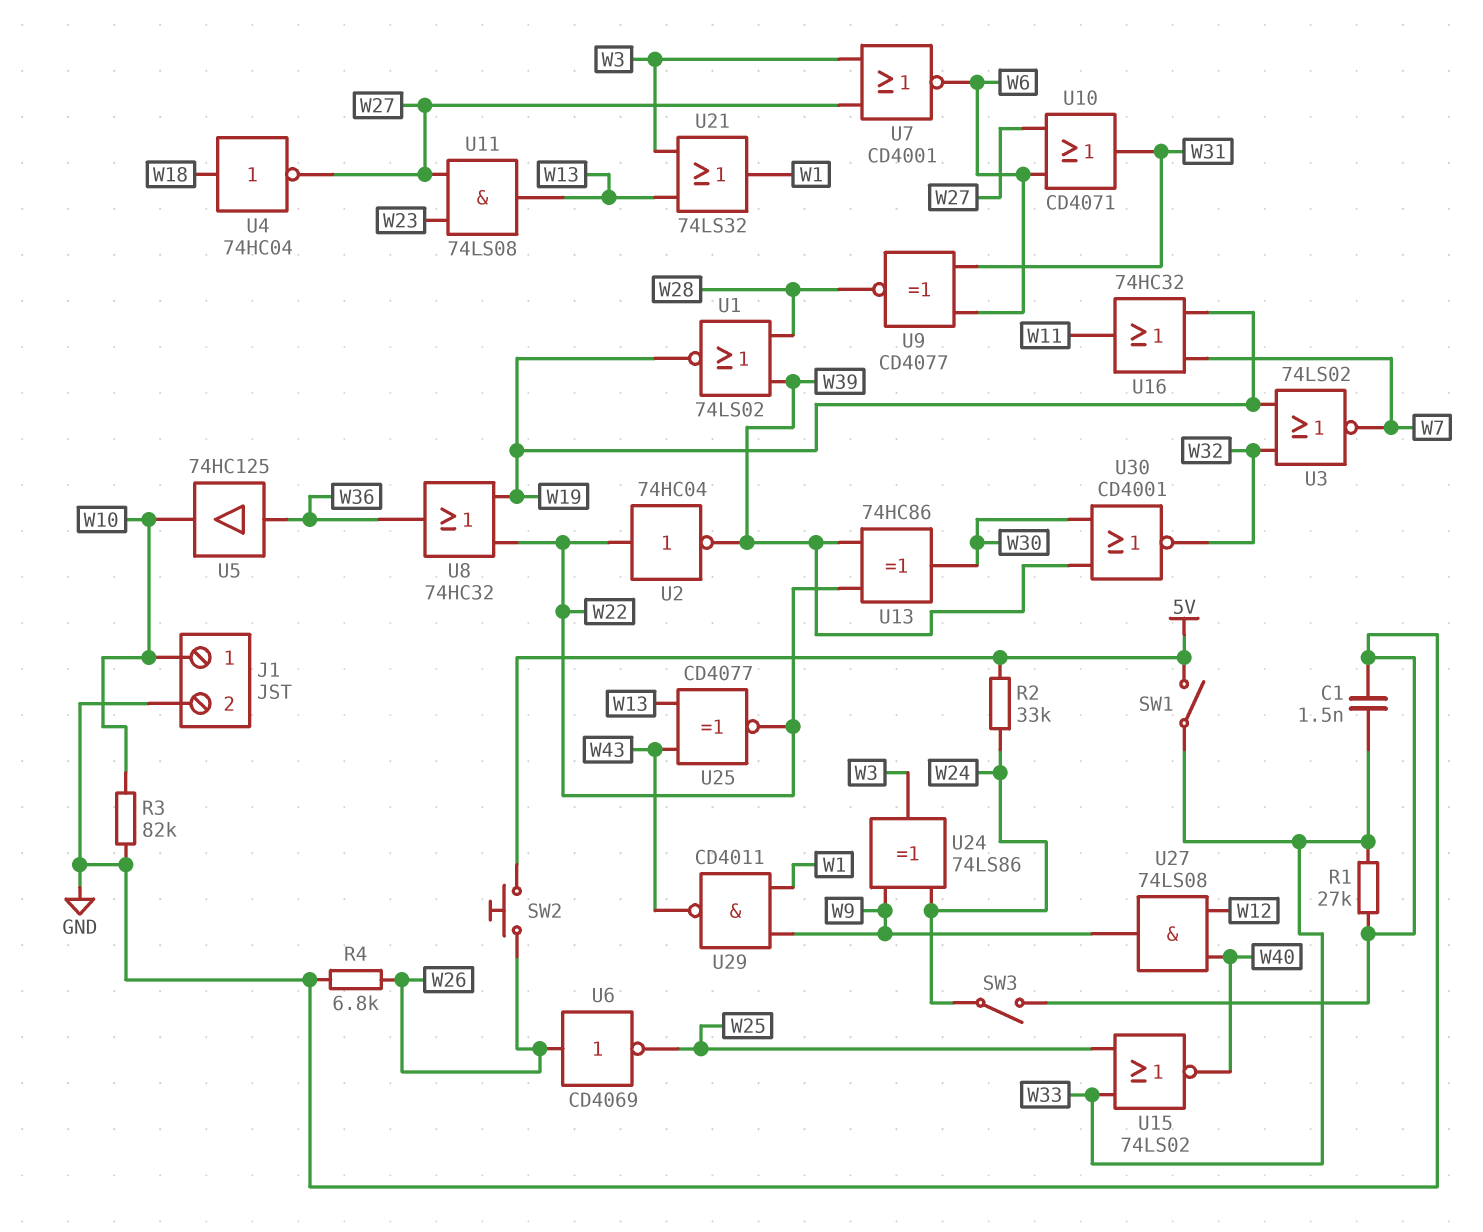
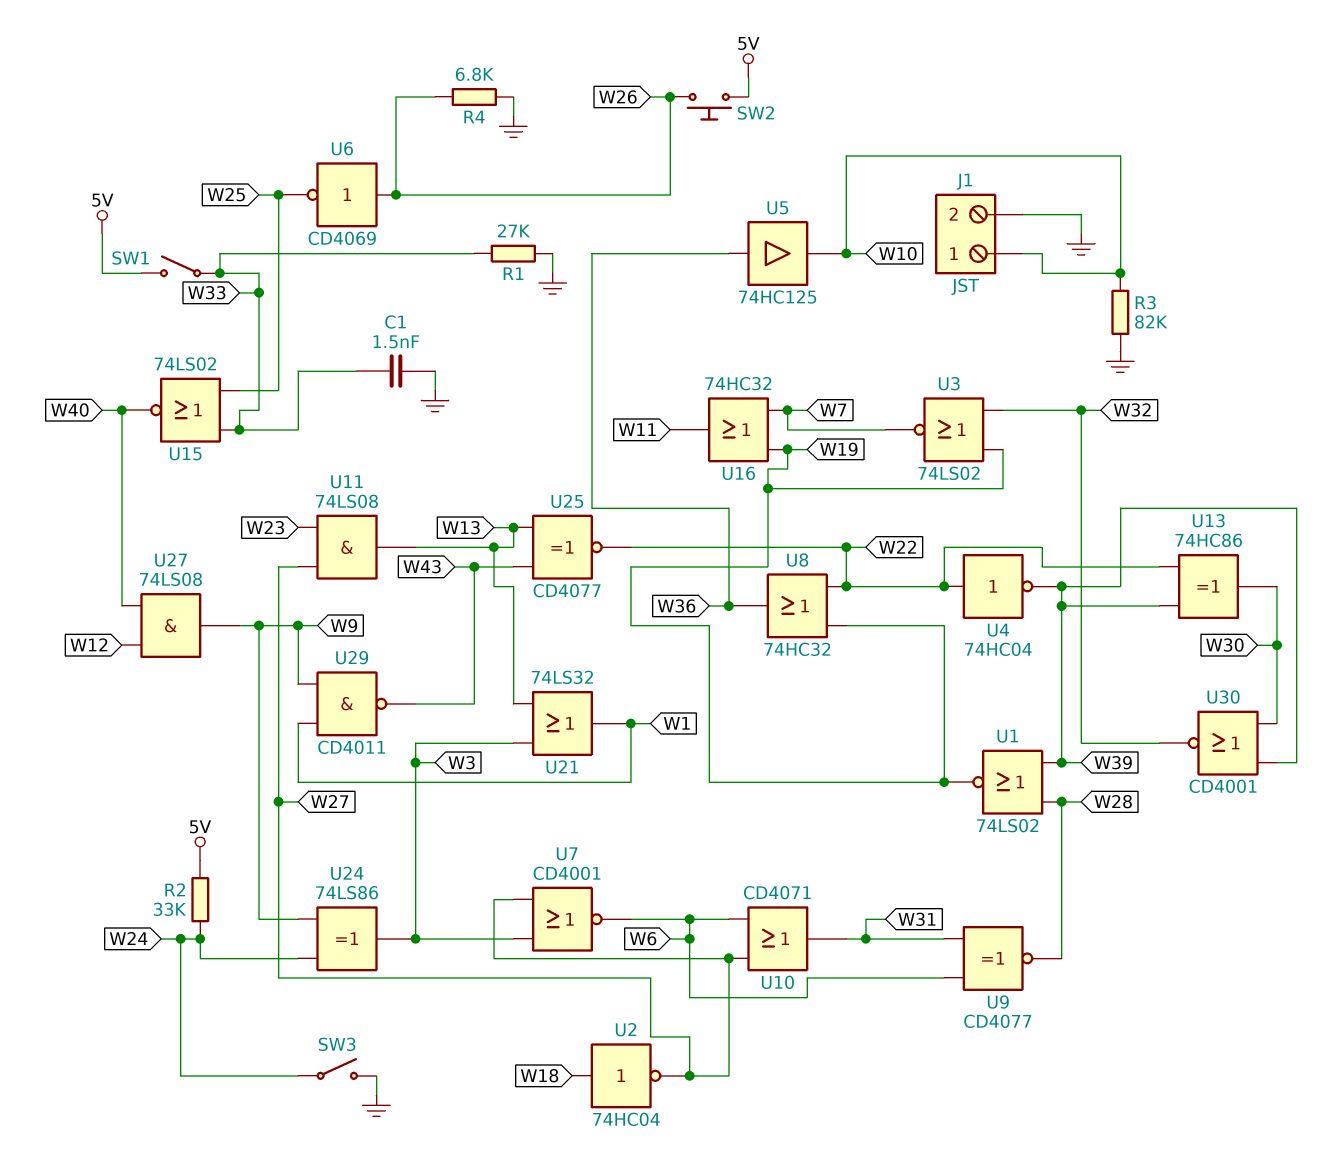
U2: NOT 74HC04 (in W22, out W39) -> NOT 74HC04 (in W18, out W27)
U4: NOT 74HC04 (in W18, out W27) -> NOT 74HC04 (in W22, out W39)

